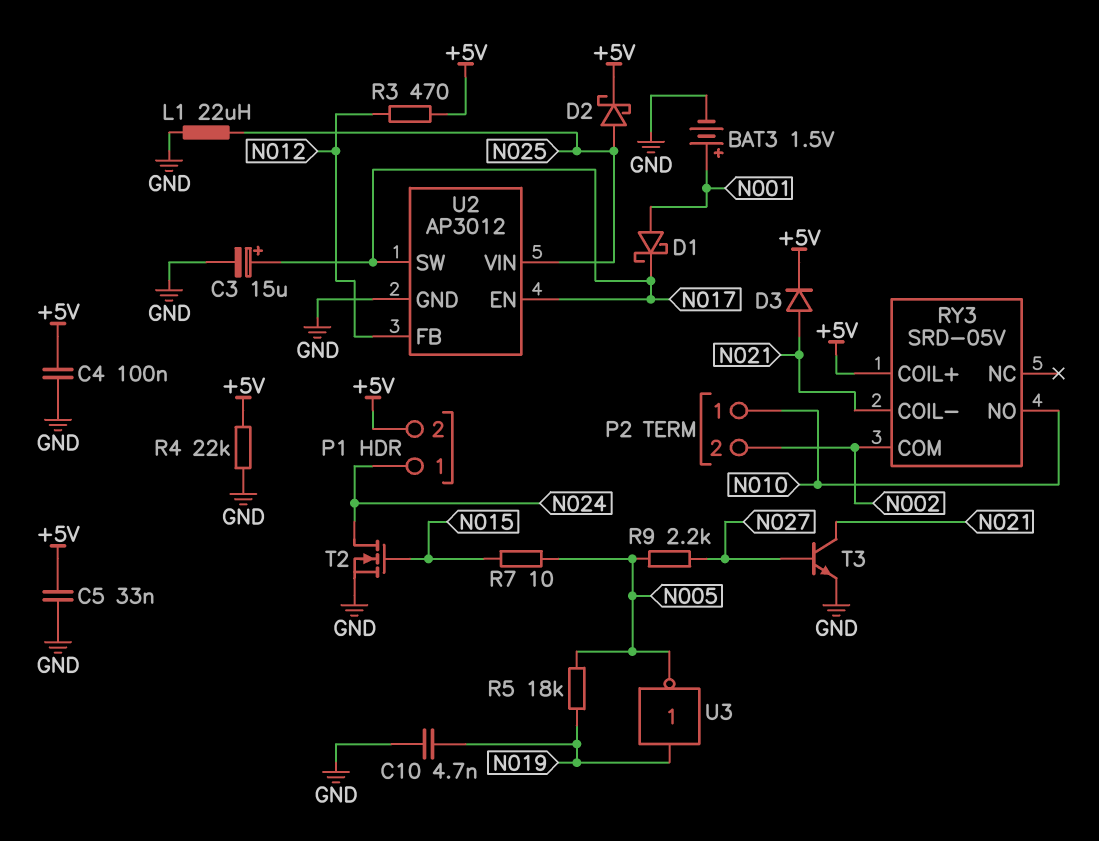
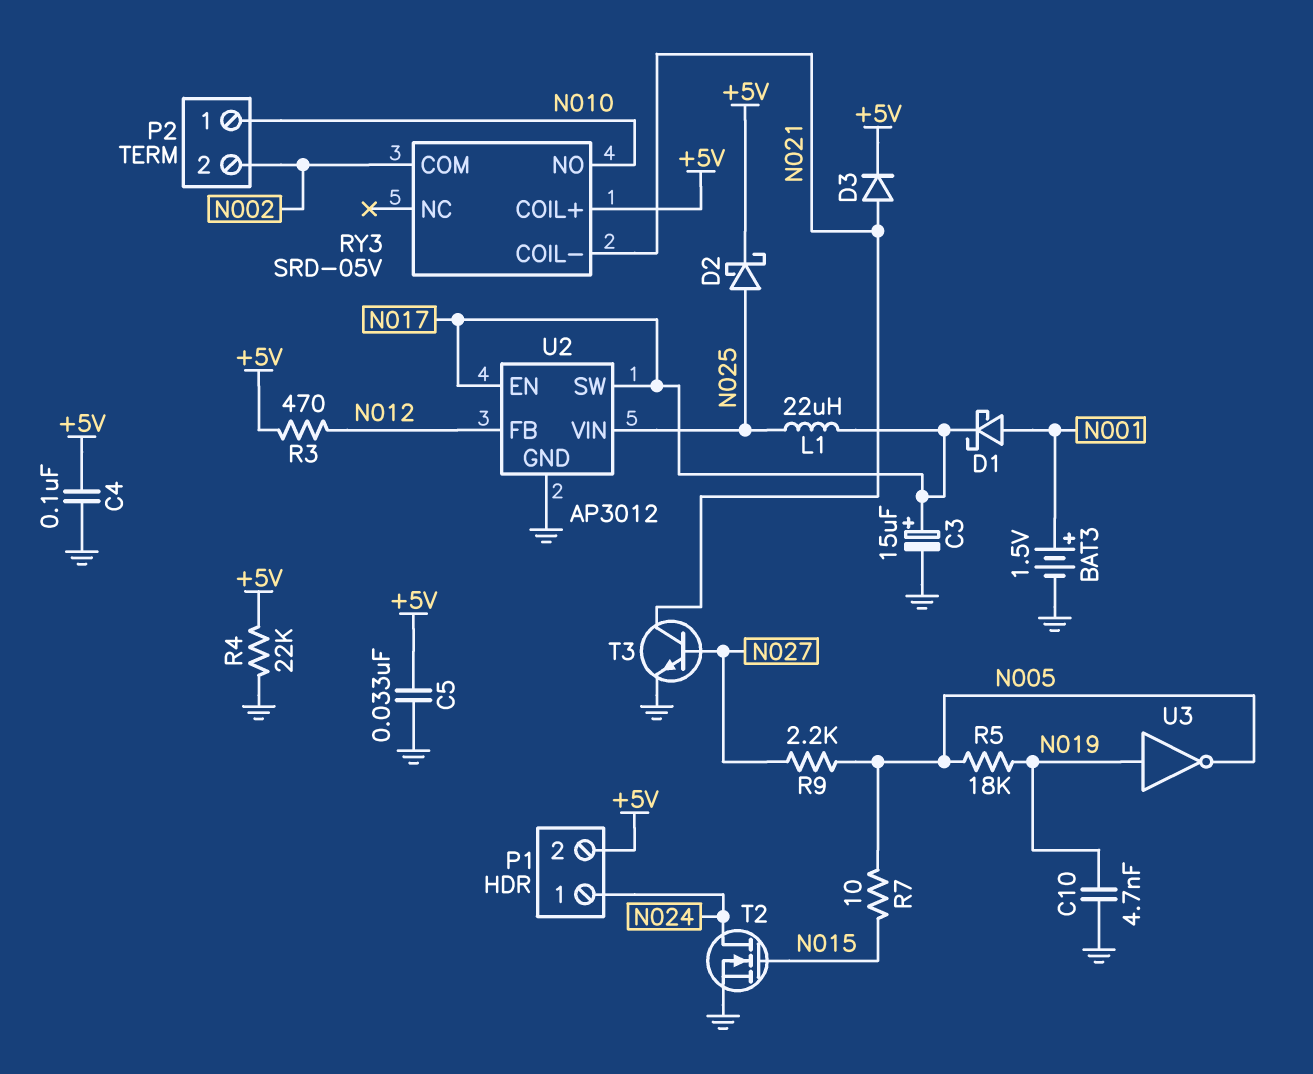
L1: 22uH (GND, N025) -> 22uH (N017, N025)

